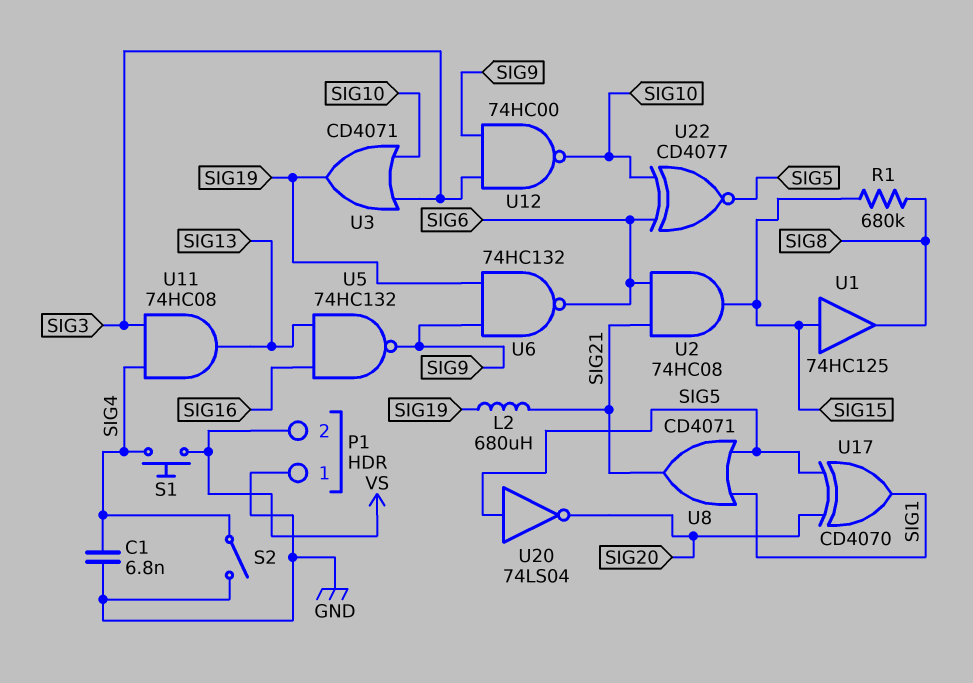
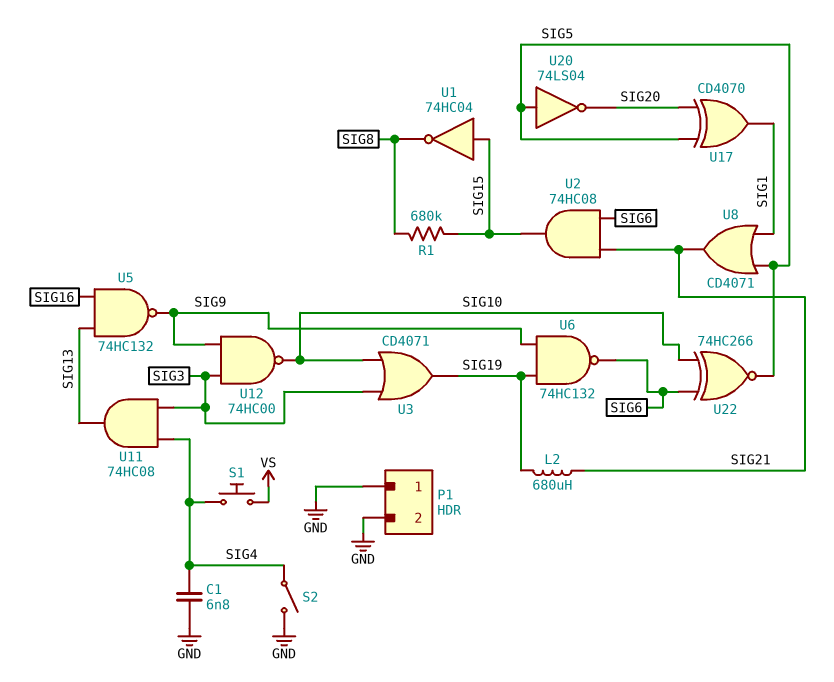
P1 pin 2: VS -> GND
U1: buffer 74HC125 (in SIG15, out SIG8) -> NOT 74HC04 (in SIG15, out SIG8)
U22: XNOR CD4077 (in SIG6, in SIG10, out SIG5) -> XNOR 74HC266 (in SIG6, in SIG10, out SIG5)

